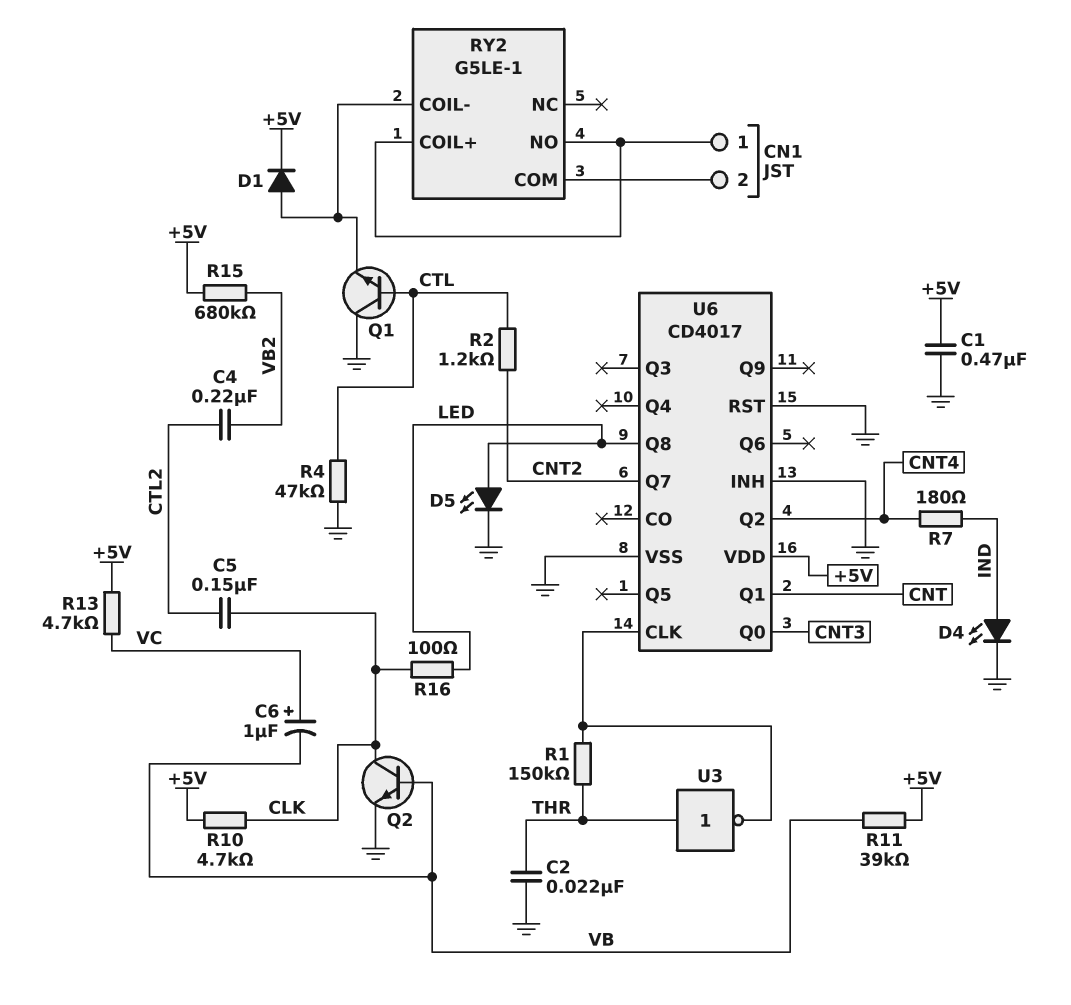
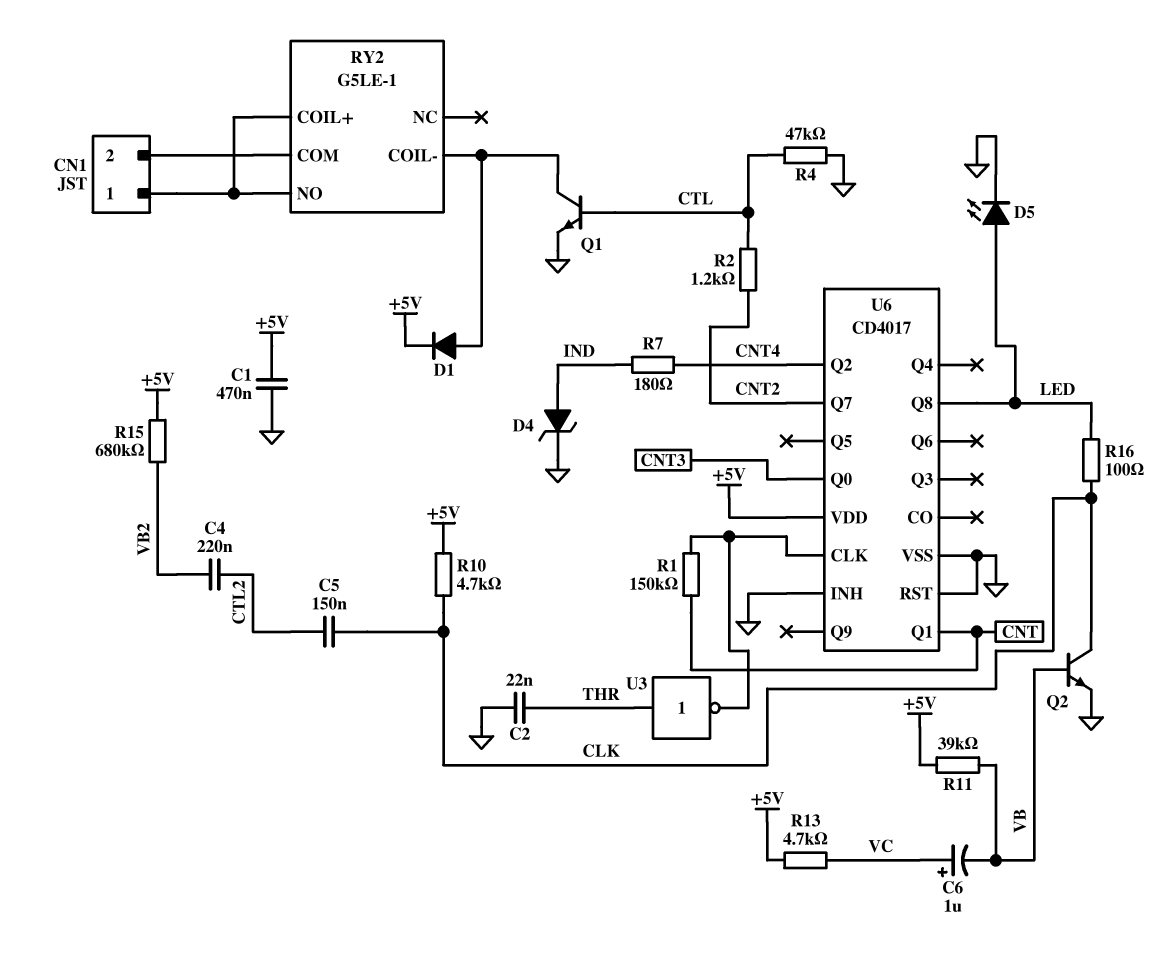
D4: LED (A IND, K GND) -> zener (A IND, K GND)
Q1: NPN (B CTL, C GND, E RY2/COIL-) -> NPN (B CTL, C RY2/COIL-, E GND)
R1: 150k (THR, U6/CLK) -> 150k (CNT, U6/CLK)

